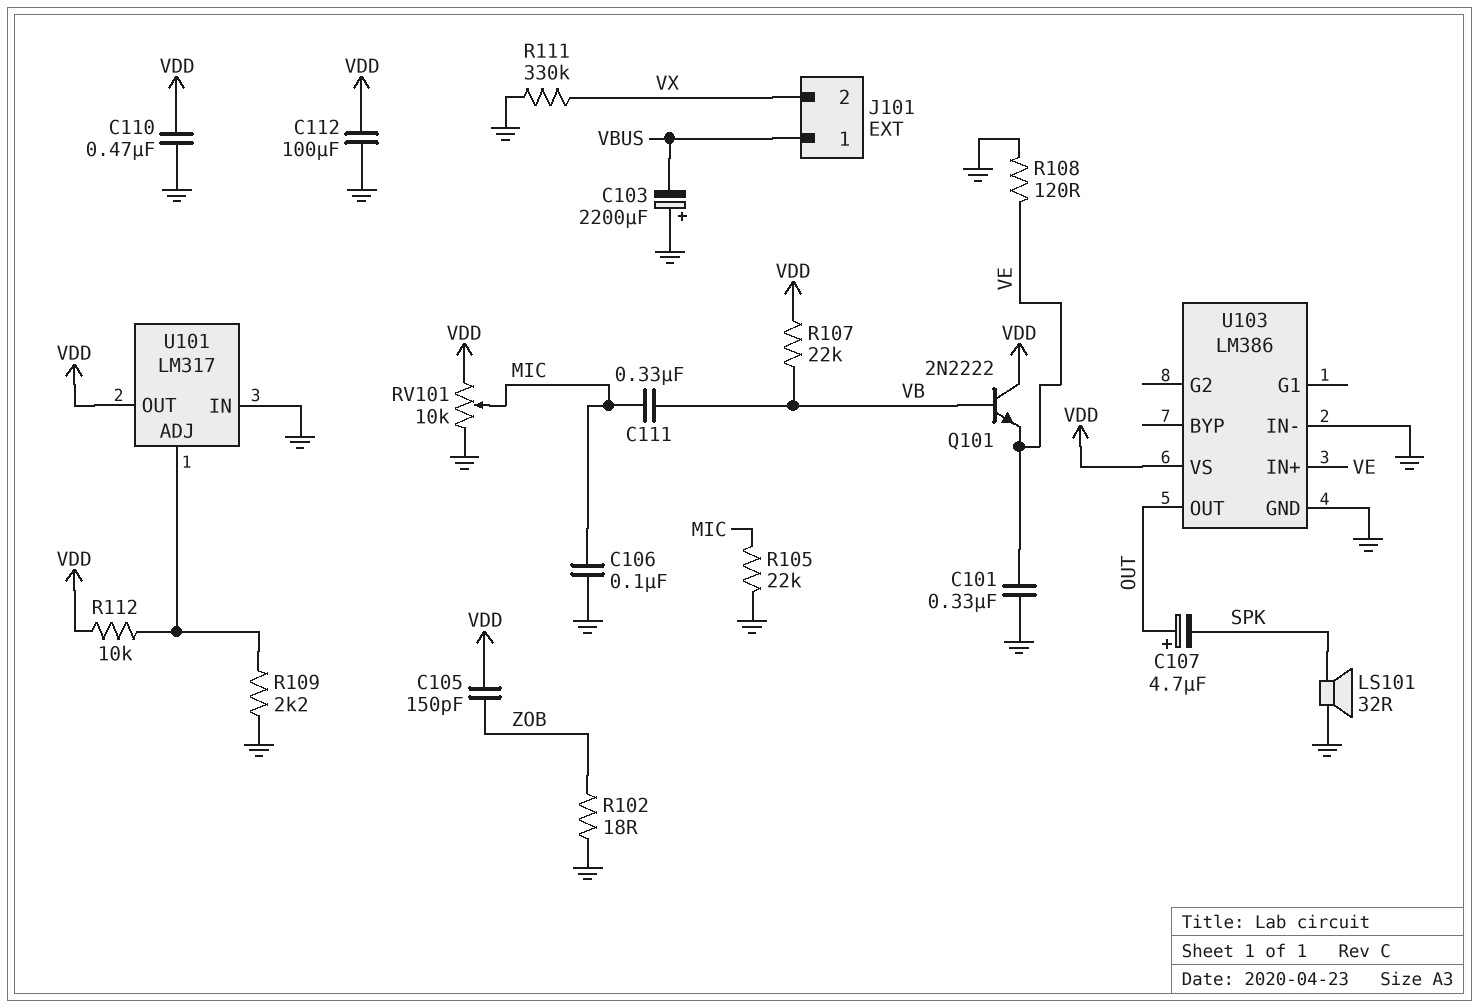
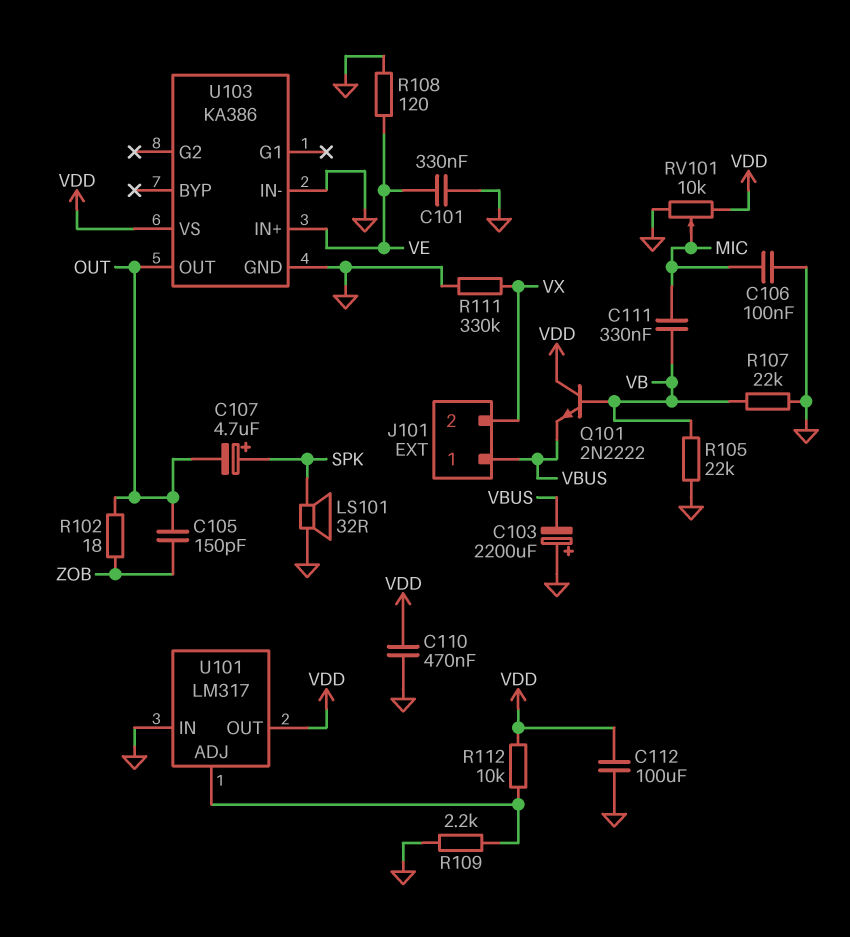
C105: 150pF (VDD, ZOB) -> 150pF (OUT, ZOB)
C107: 4.7uF (plus OUT, minus SPK) -> 4.7uF (plus SPK, minus OUT)
Q101: NPN 2N2222 (B VB, C VDD, E VE) -> NPN 2N2222 (B VB, C VDD, E VBUS)
R102: 18 (GND, ZOB) -> 18 (OUT, ZOB)
R105: 22k (GND, MIC) -> 22k (GND, VB)
R107: 22k (VB, VDD) -> 22k (GND, VB)
U103: LM386 -> KA386

